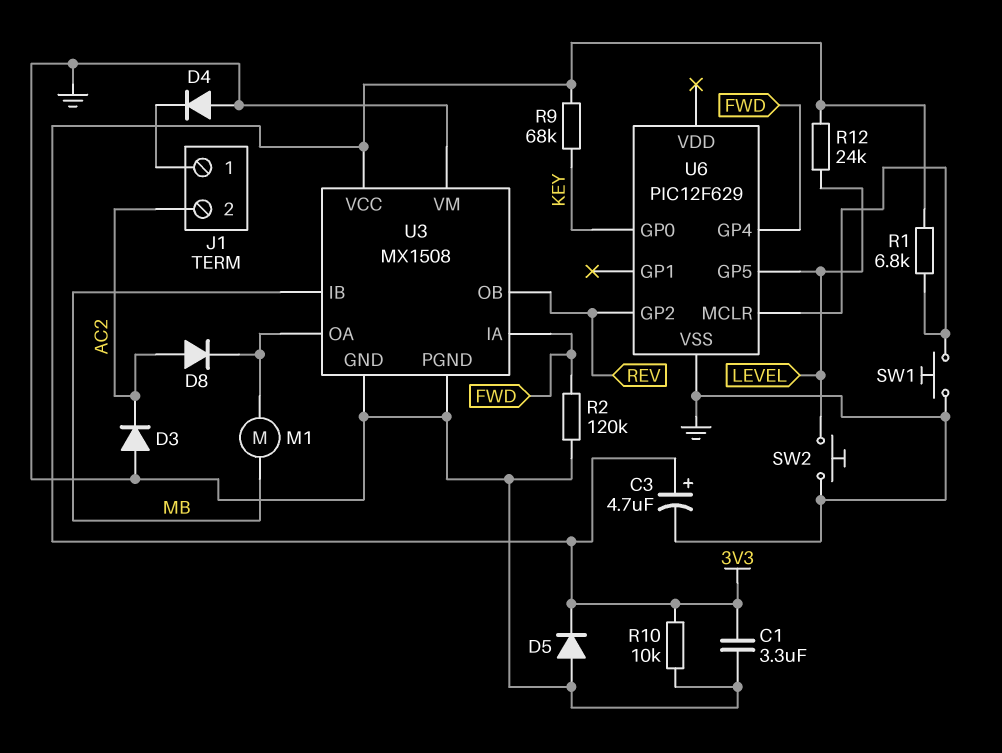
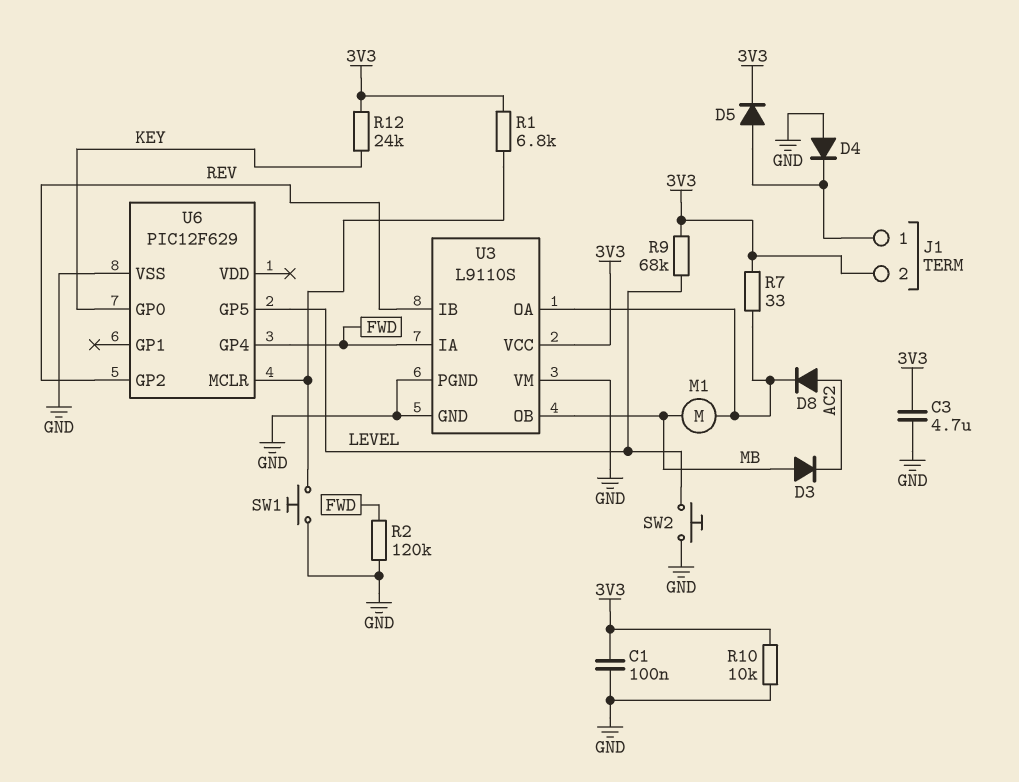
C1: 3.3uF (3V3, GND) -> 100nF (3V3, GND)
C3: 4.7uF (plus 3V3, minus GND) -> 4.7uF (3V3, GND)
D3: diode (A GND, K AC2) -> diode (A MB, K AC2)
D5: diode (A GND, K 3V3) -> diode (A J1/1, K 3V3)
J1 pin 2: AC2 -> 3V3
R7: none -> 33 (3V3, U3/OA)
R9: 68k (3V3, KEY) -> 68k (3V3, LEVEL)
R12: 24k (3V3, LEVEL) -> 24k (3V3, KEY)
U3: MX1508 -> L9110S
U3 pin IB: MB -> REV
U3 pin OB: REV -> MB

